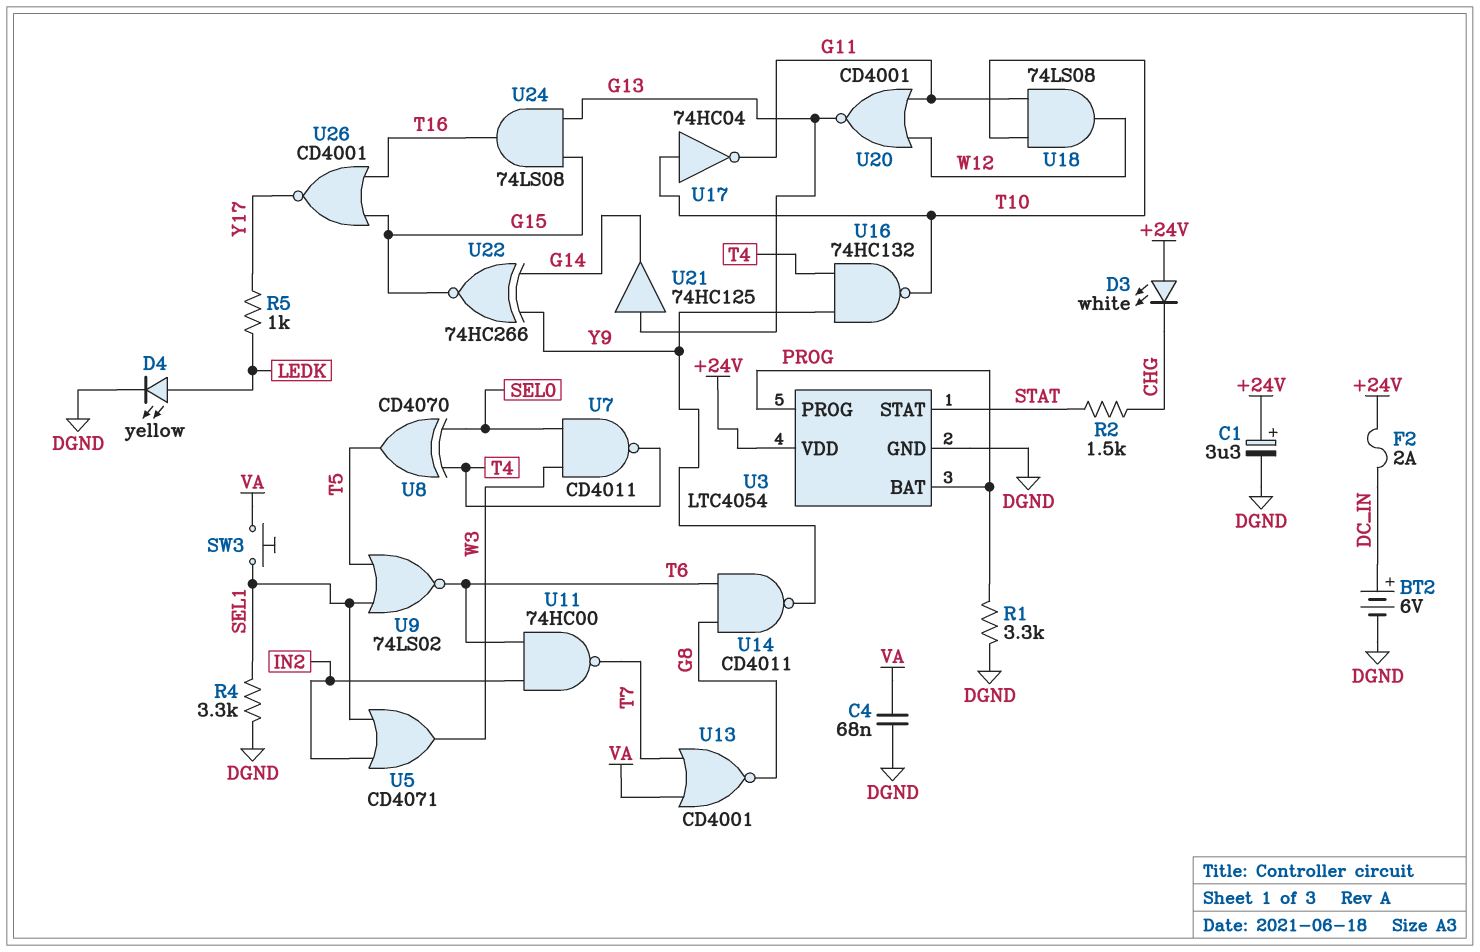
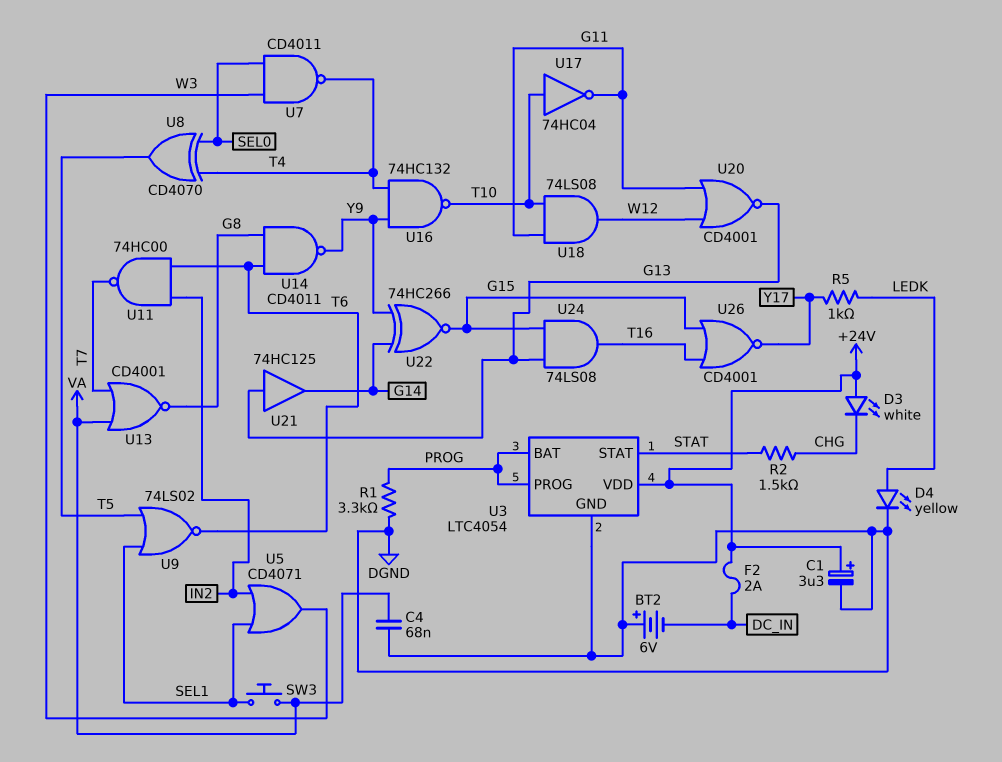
BT2: 6V (plus DC_IN, minus DGND) -> 6V (plus DGND, minus DC_IN)
R4: 3.3k (DGND, SEL1) -> none

